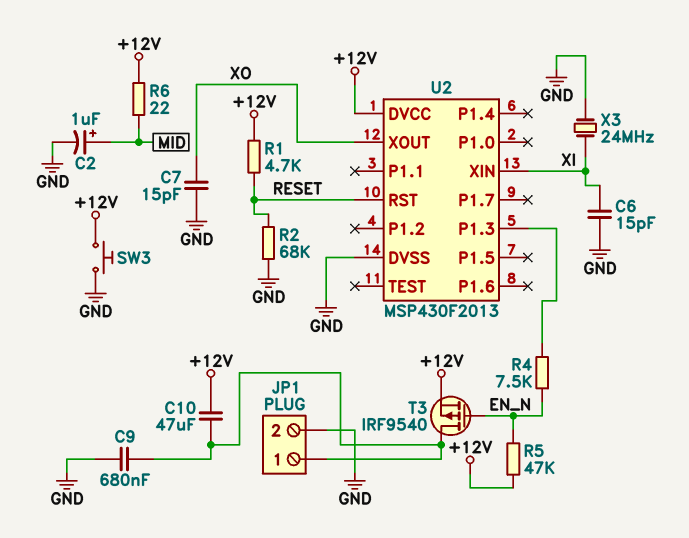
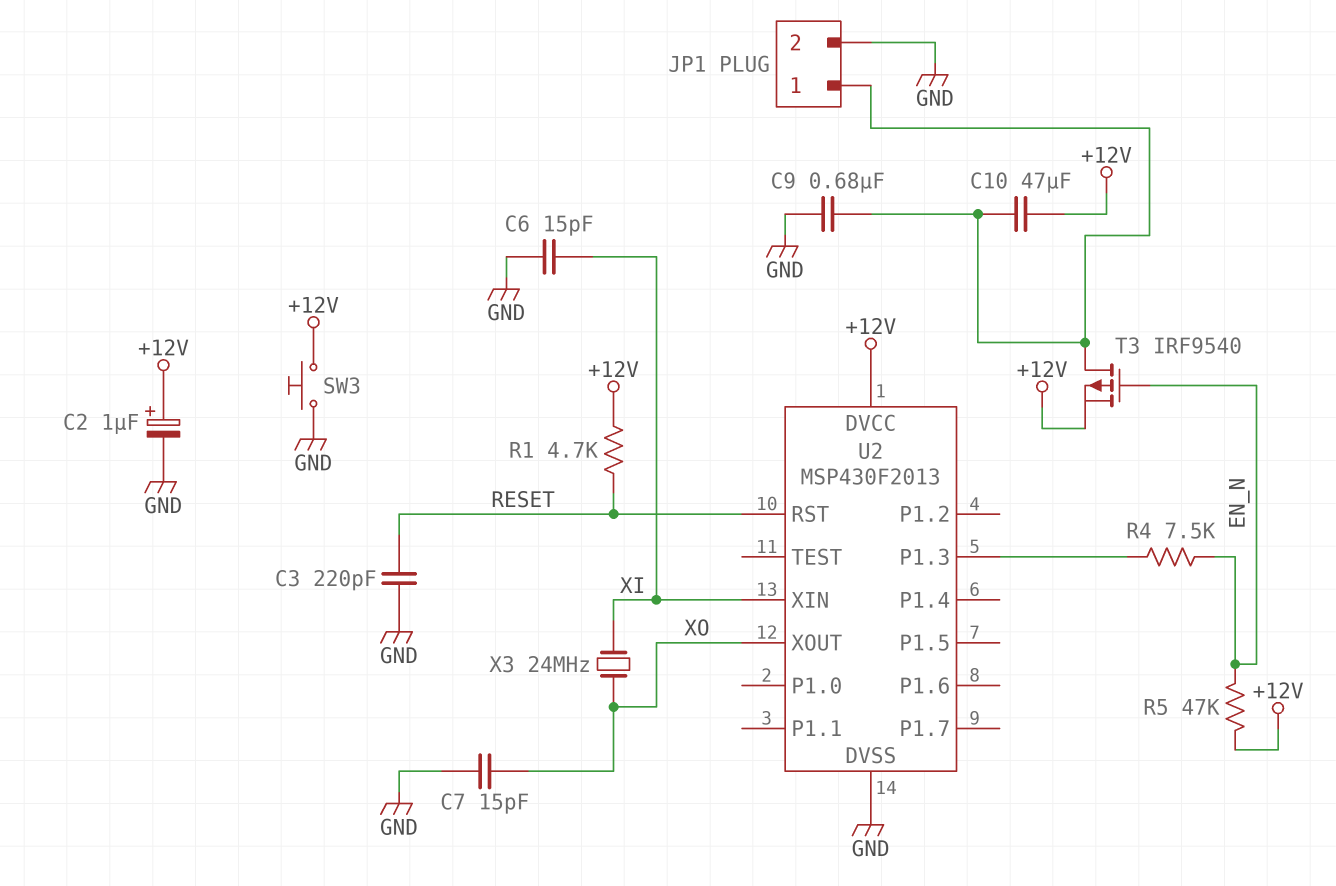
C2: 1uF (plus MID, minus GND) -> 1uF (plus +12V, minus GND)
C3: none -> 220pF (GND, RESET)
R2: 68k (GND, RESET) -> none
R6: 22 (+12V, MID) -> none
X3: 24MHz (GND, XI) -> 24MHz (XI, XO)

